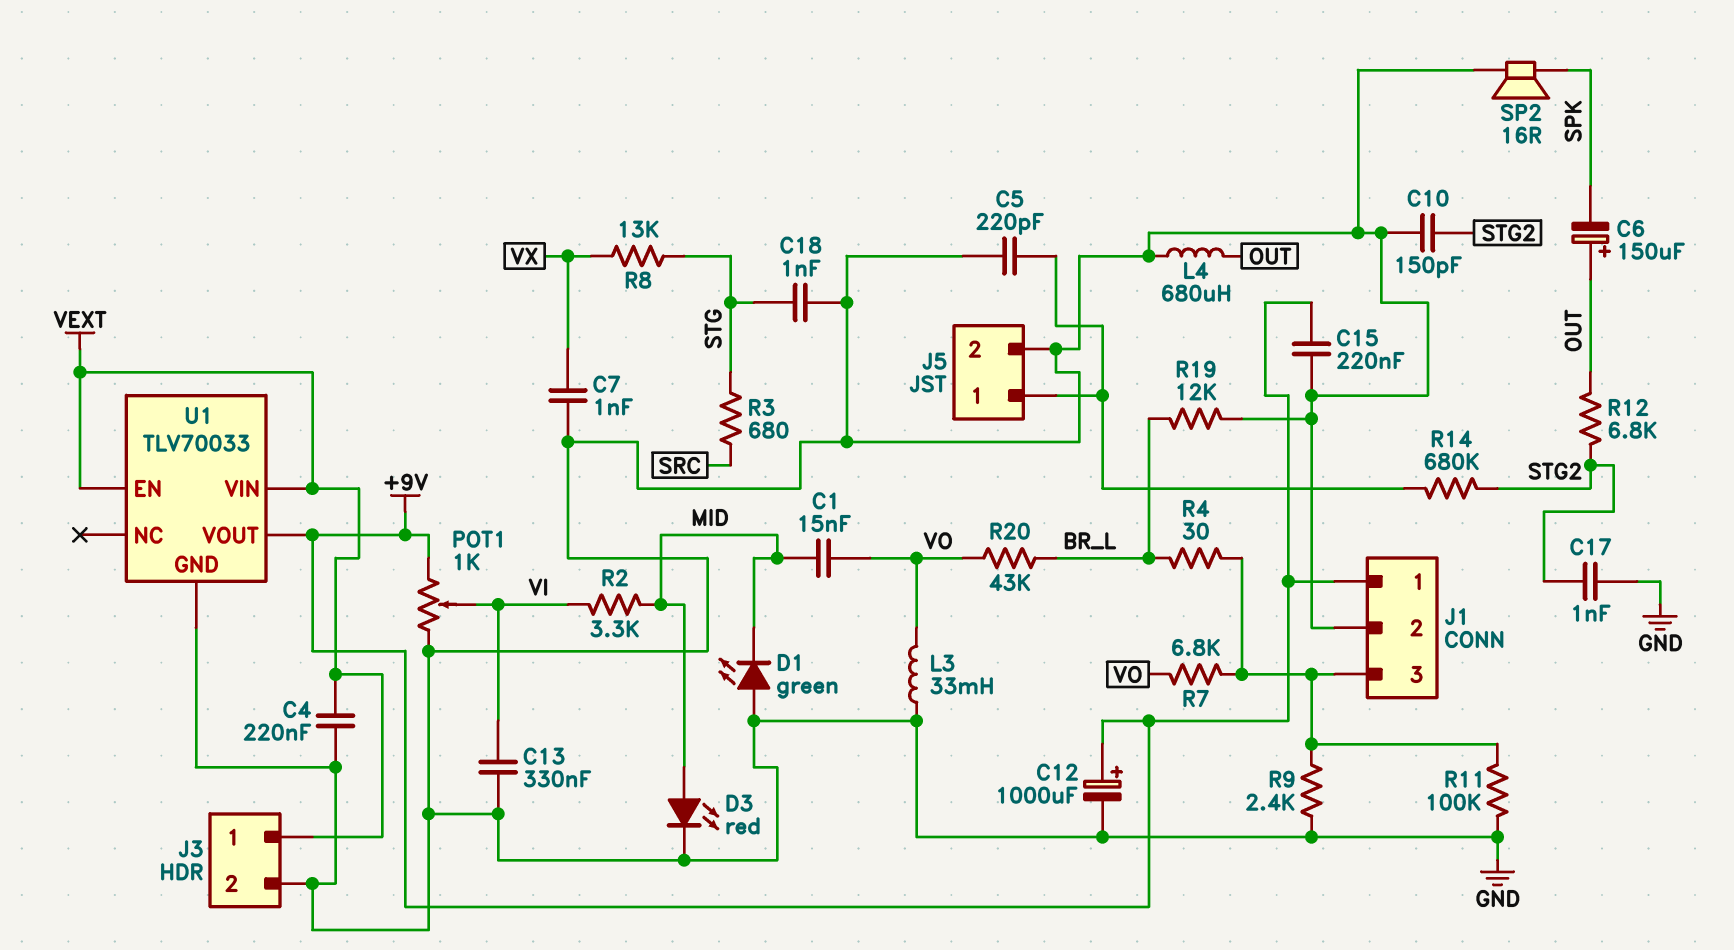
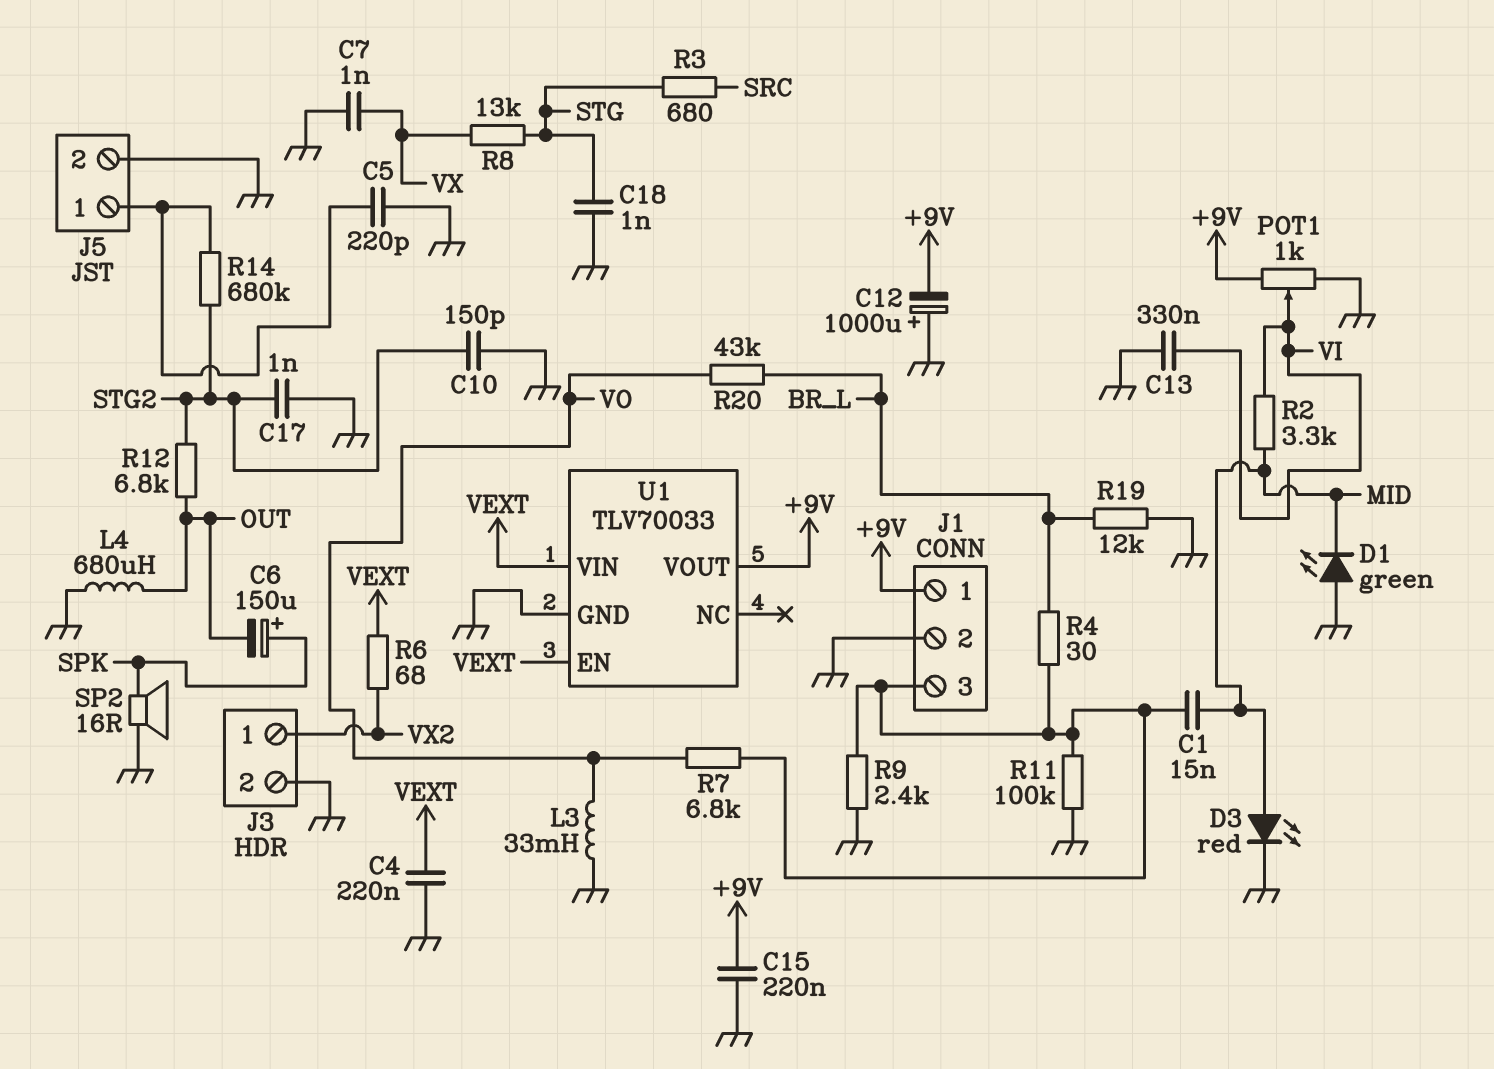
C1: 15nF (MID, VO) -> 15nF (J1/3, MID)
C6: 150uF (plus OUT, minus SPK) -> 150uF (plus SPK, minus OUT)
C12: 1000uF (plus +9V, minus GND) -> 1000uF (plus GND, minus +9V)
J3 pin 1: VEXT -> VX2
R6: none -> 68 (VEXT, VX2)

